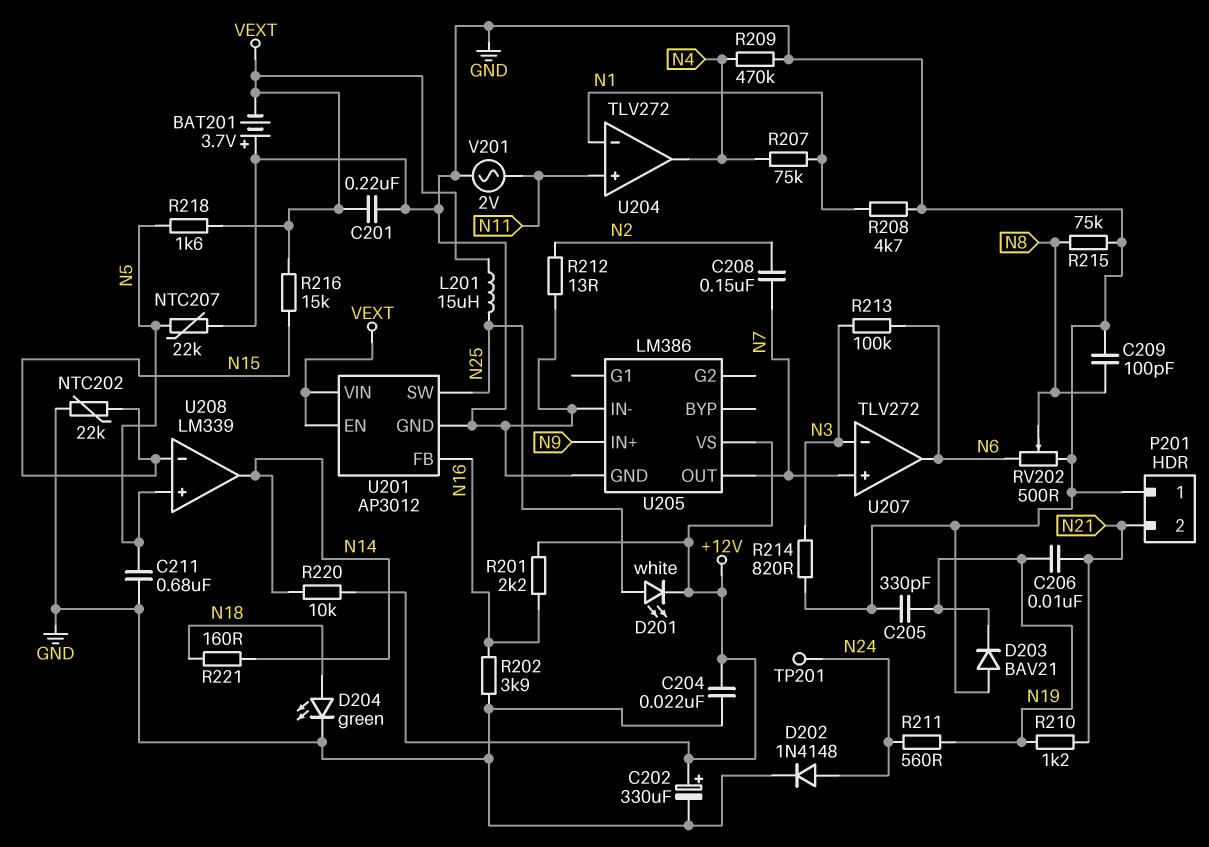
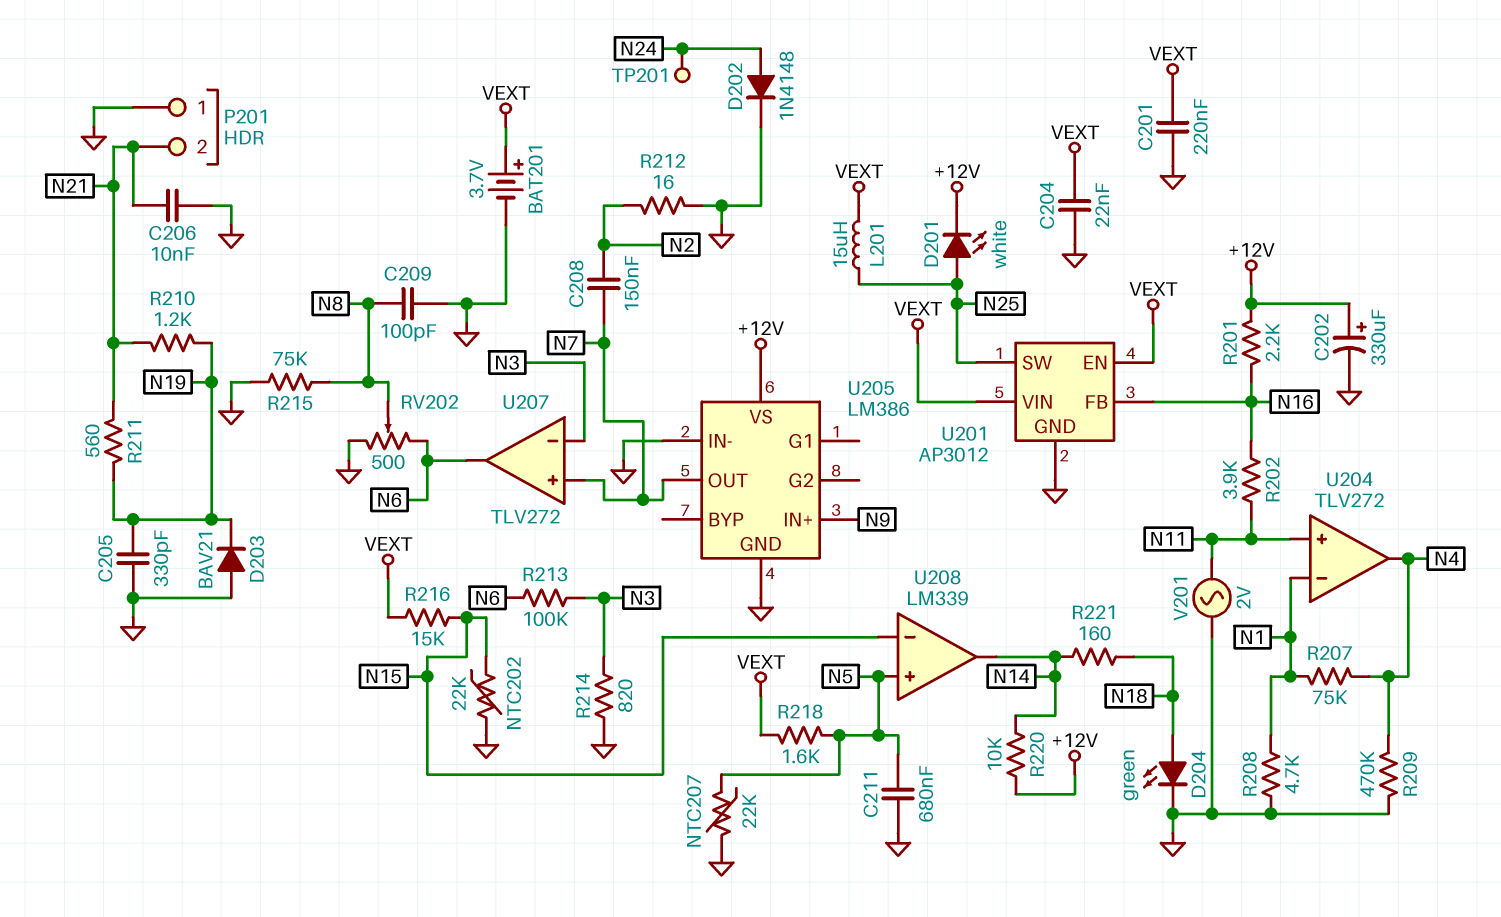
BAT201: 3.7V (plus GND, minus VEXT) -> 3.7V (plus VEXT, minus GND)
C204: 22nF (+12V, GND) -> 22nF (GND, VEXT)
C206: 10nF (N19, N21) -> 10nF (GND, N21)
R202: 3.9k (GND, N16) -> 3.9k (N11, N16)
R211: 560 (N19, N24) -> 560 (N19, N21)
R212: 13 (GND, N2) -> 16 (GND, N2)

